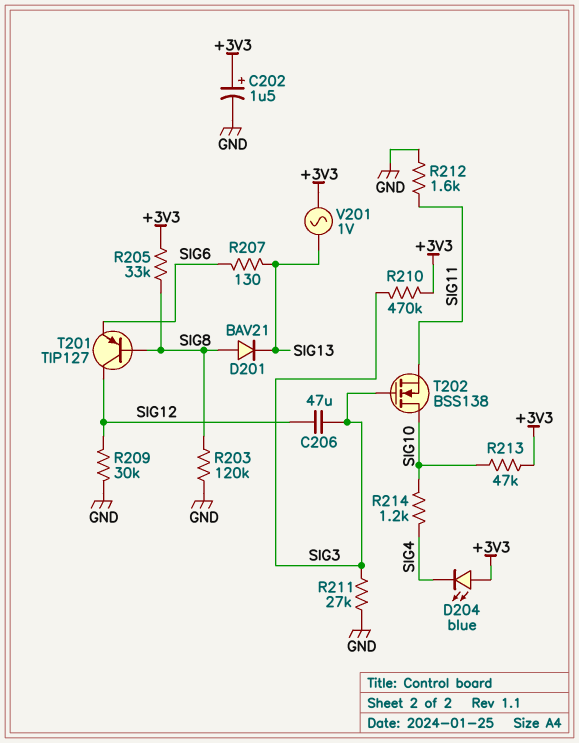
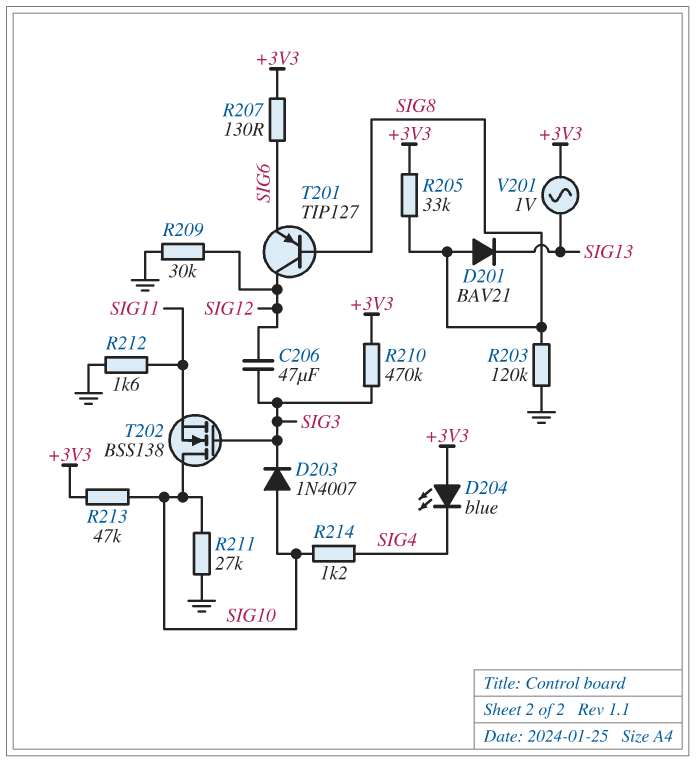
C202: 1.5uF (plus +3V3, minus GND) -> none
D203: none -> diode 1N4007 (A SIG10, K SIG3)
R207: 130 (SIG6, SIG13) -> 130 (+3V3, SIG6)
R211: 27k (GND, SIG3) -> 27k (GND, SIG10)

